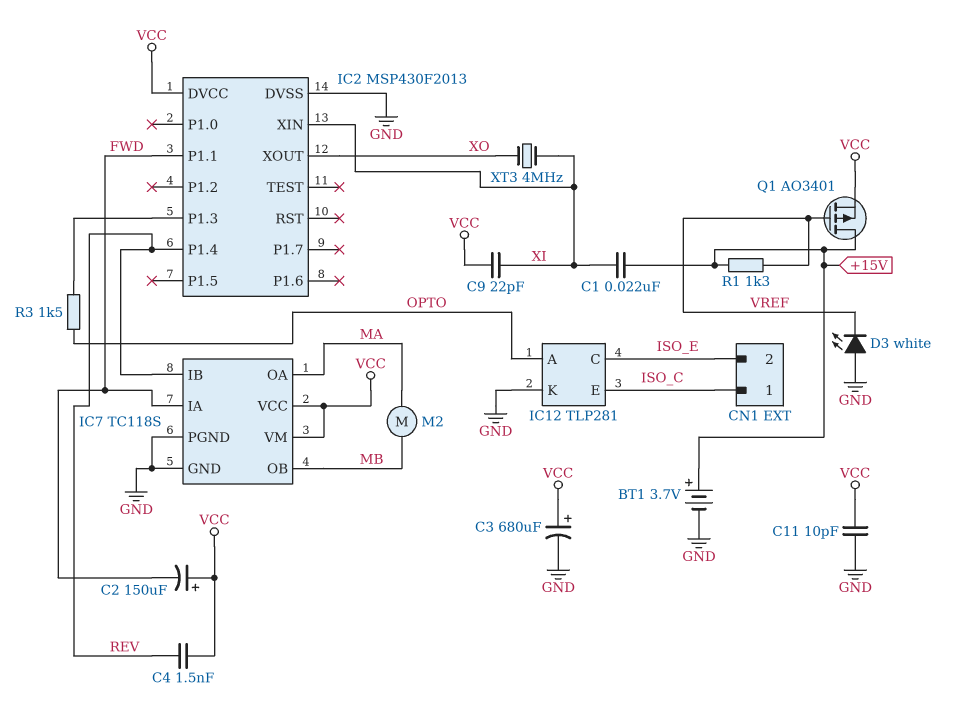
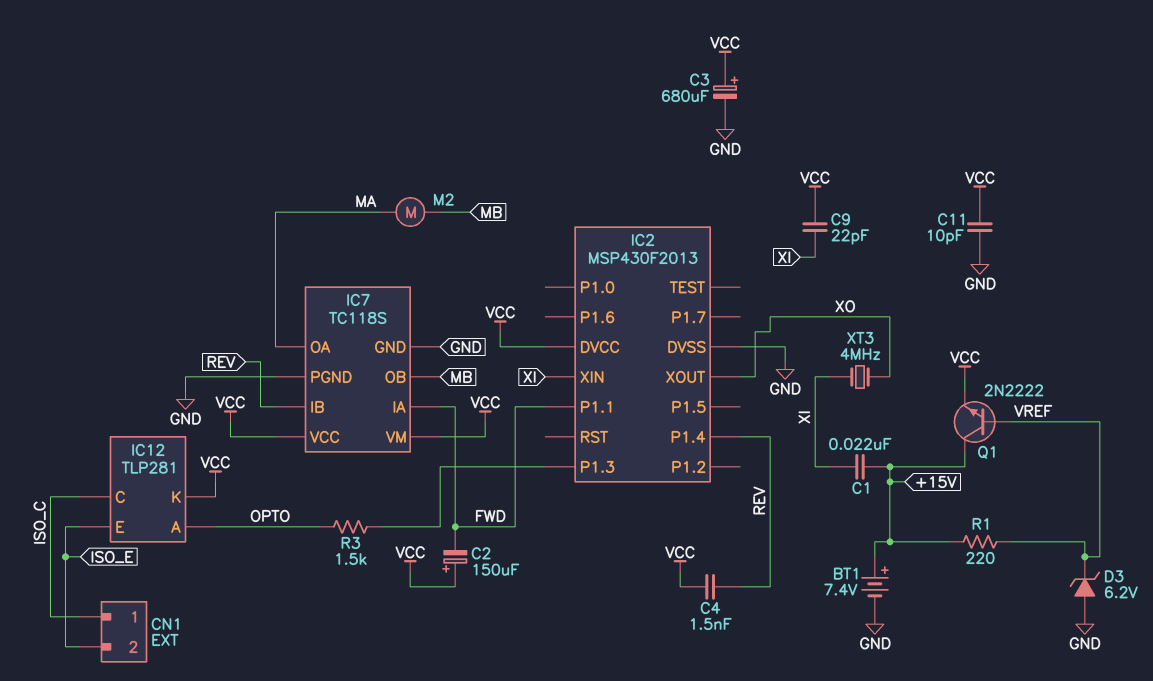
BT1: 3.7V (plus +15V, minus GND) -> 7.4V (plus +15V, minus GND)
D3: LED white (A GND, K VREF) -> zener 6.2V (A GND, K VREF)
IC12 pin C: ISO_E -> ISO_C
IC12 pin E: ISO_C -> ISO_E
IC12 pin K: GND -> VCC
Q1: PMOS AO3401 (G VREF, D +15V, S VCC) -> NPN 2N2222 (B VREF, C +15V, E VCC)
R1: 1.3k (+15V, VREF) -> 220 (+15V, VREF)

